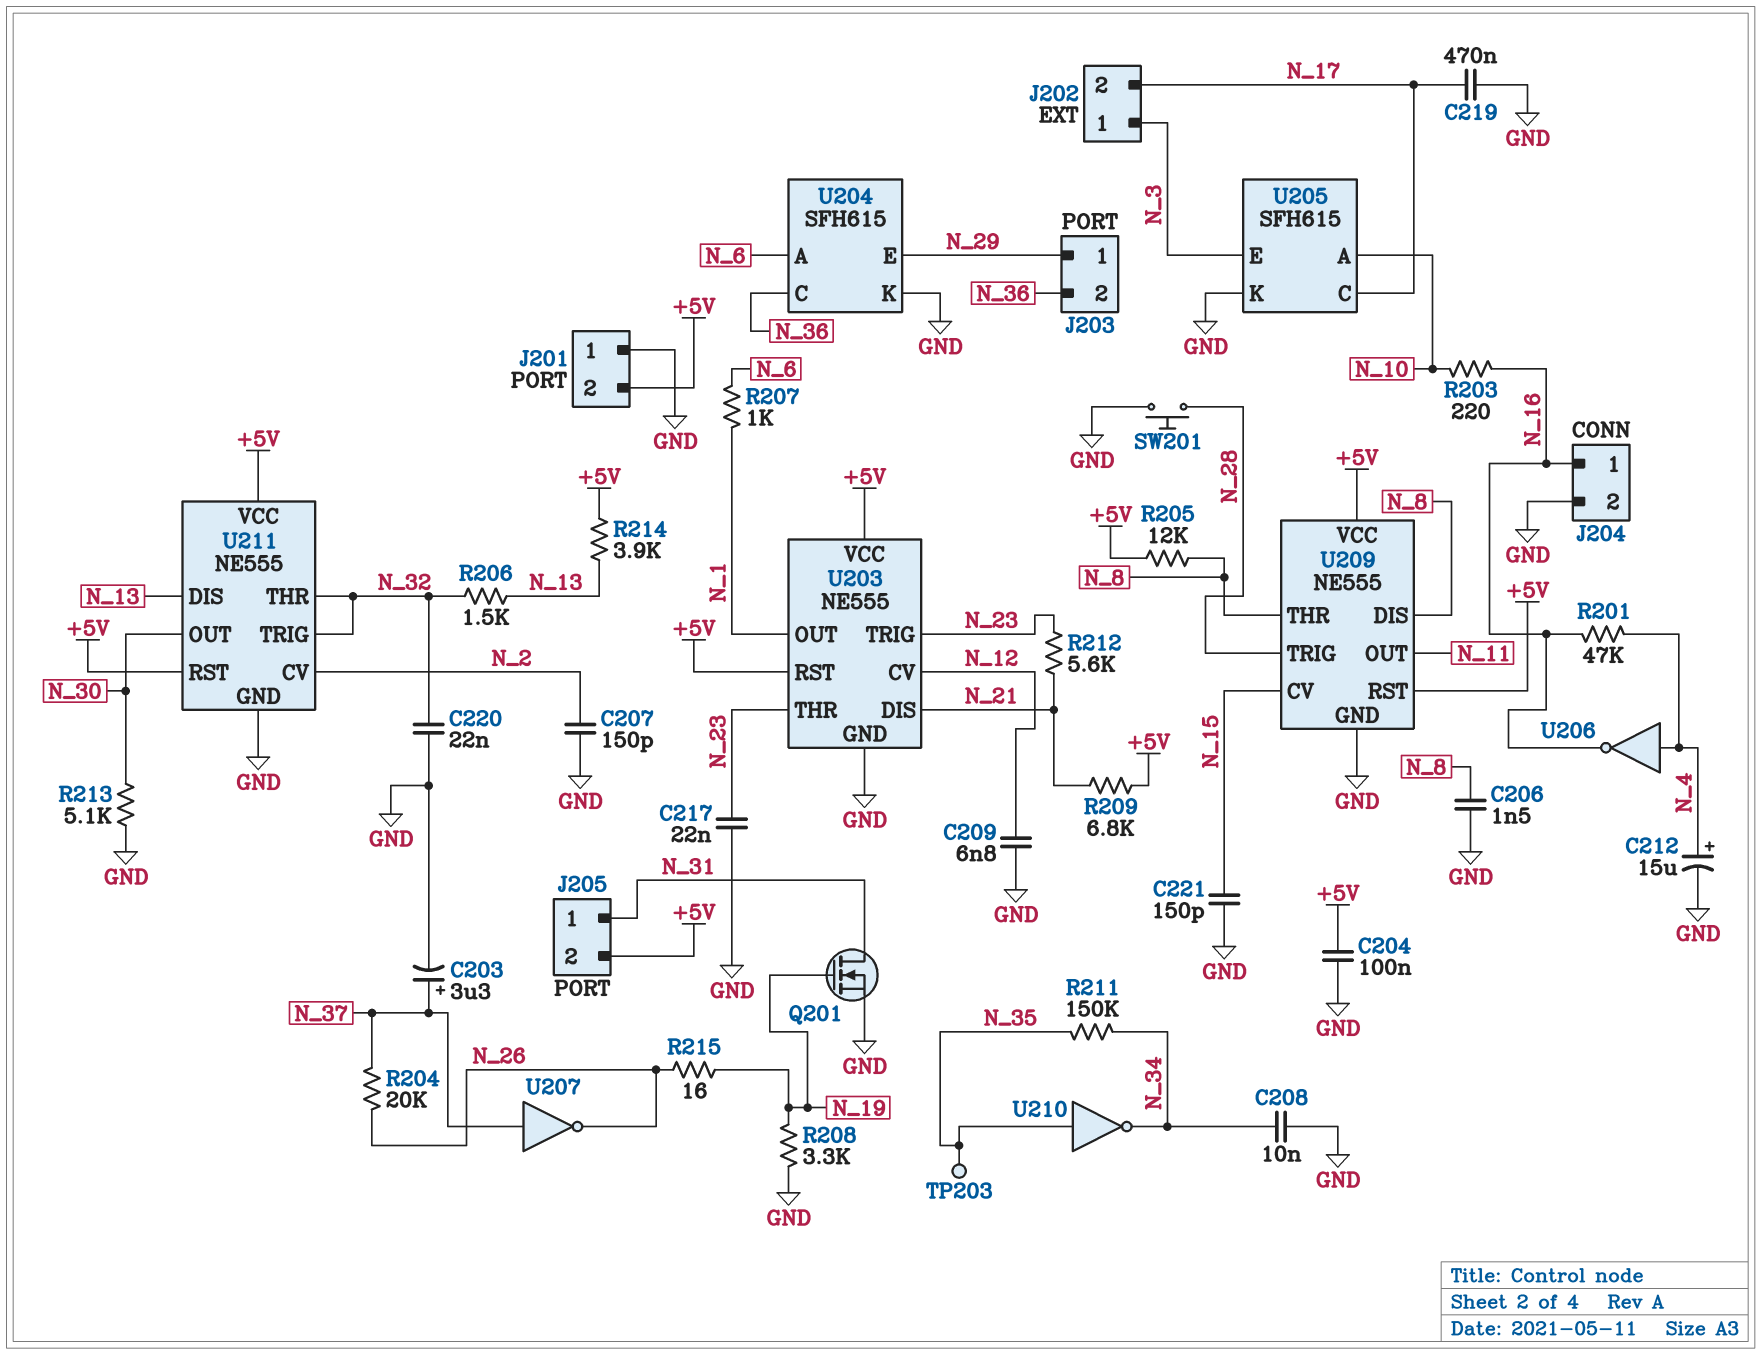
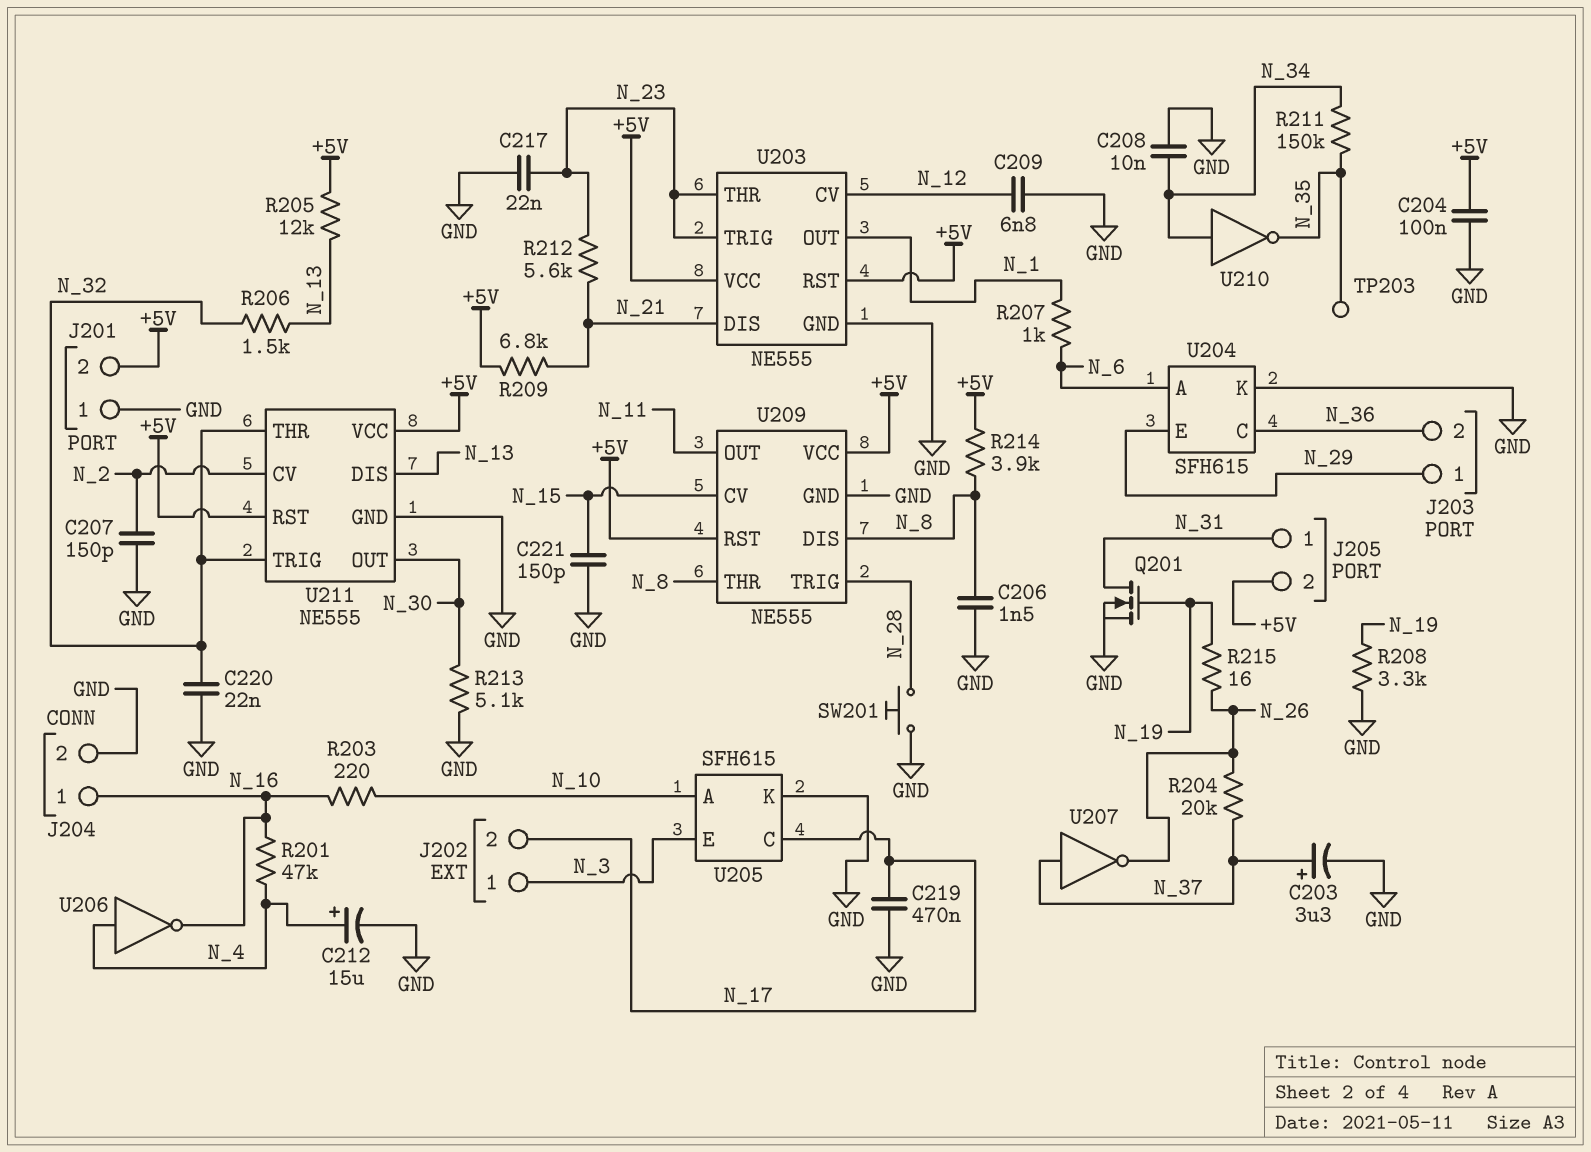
R205: 12k (+5V, N_8) -> 12k (+5V, N_13)
R214: 3.9k (+5V, N_13) -> 3.9k (+5V, N_8)
U210: NOT (in N_35, out N_34) -> NOT (in N_34, out N_35)

